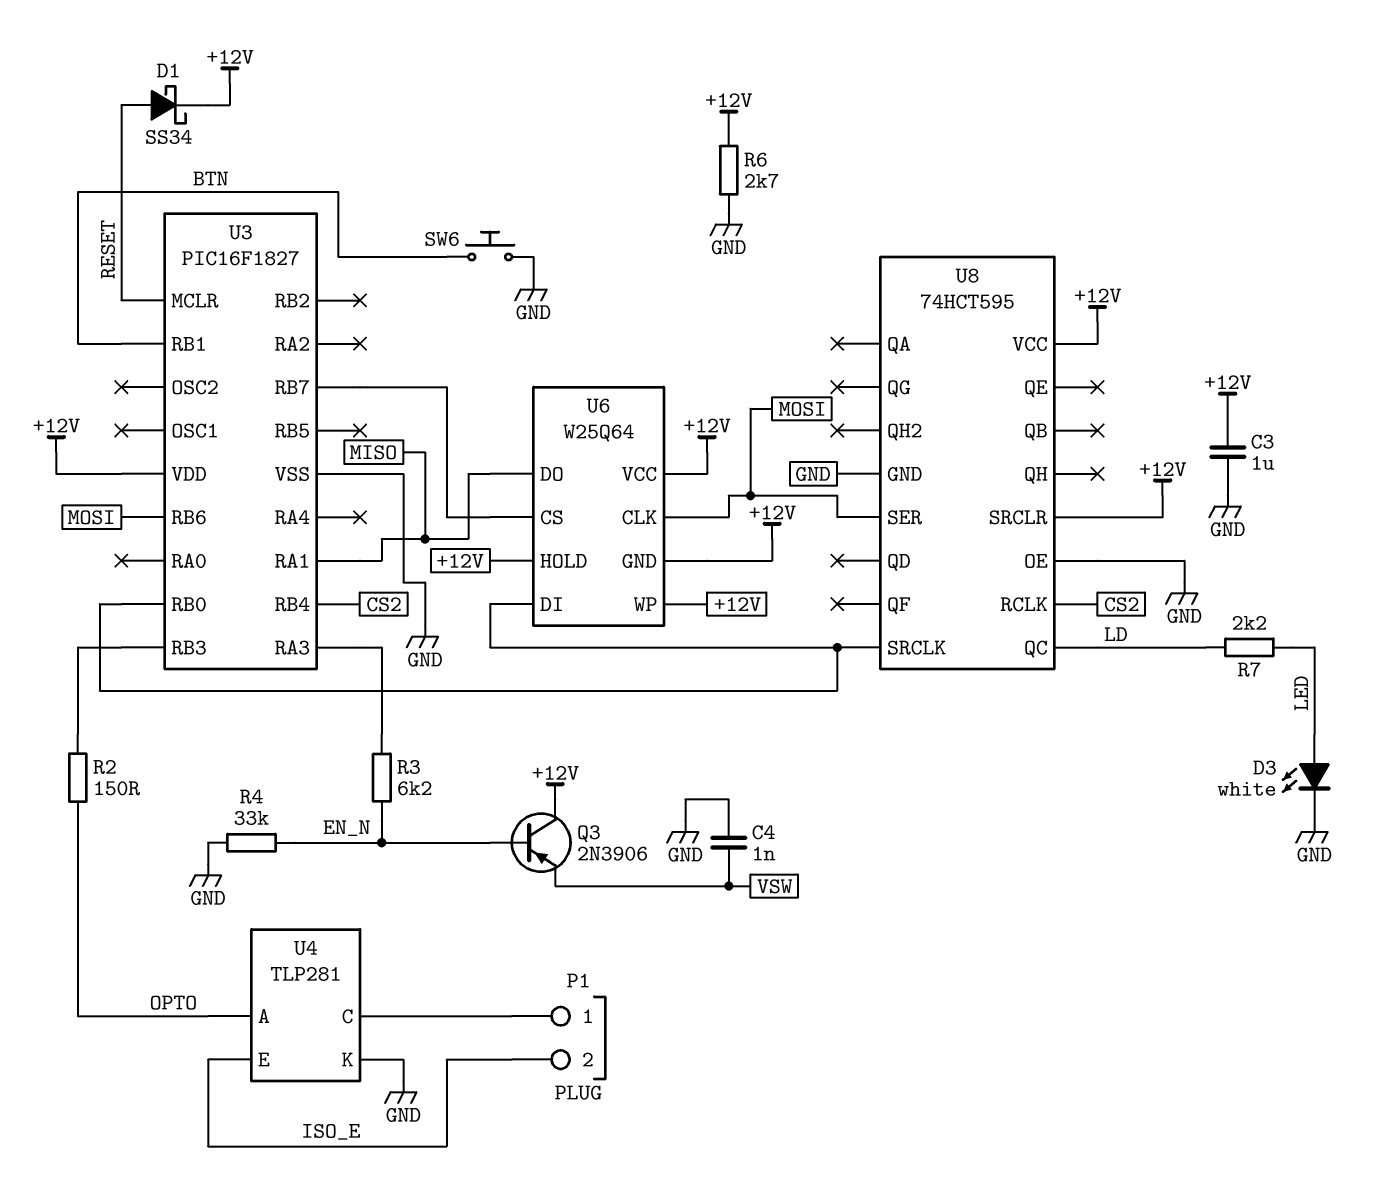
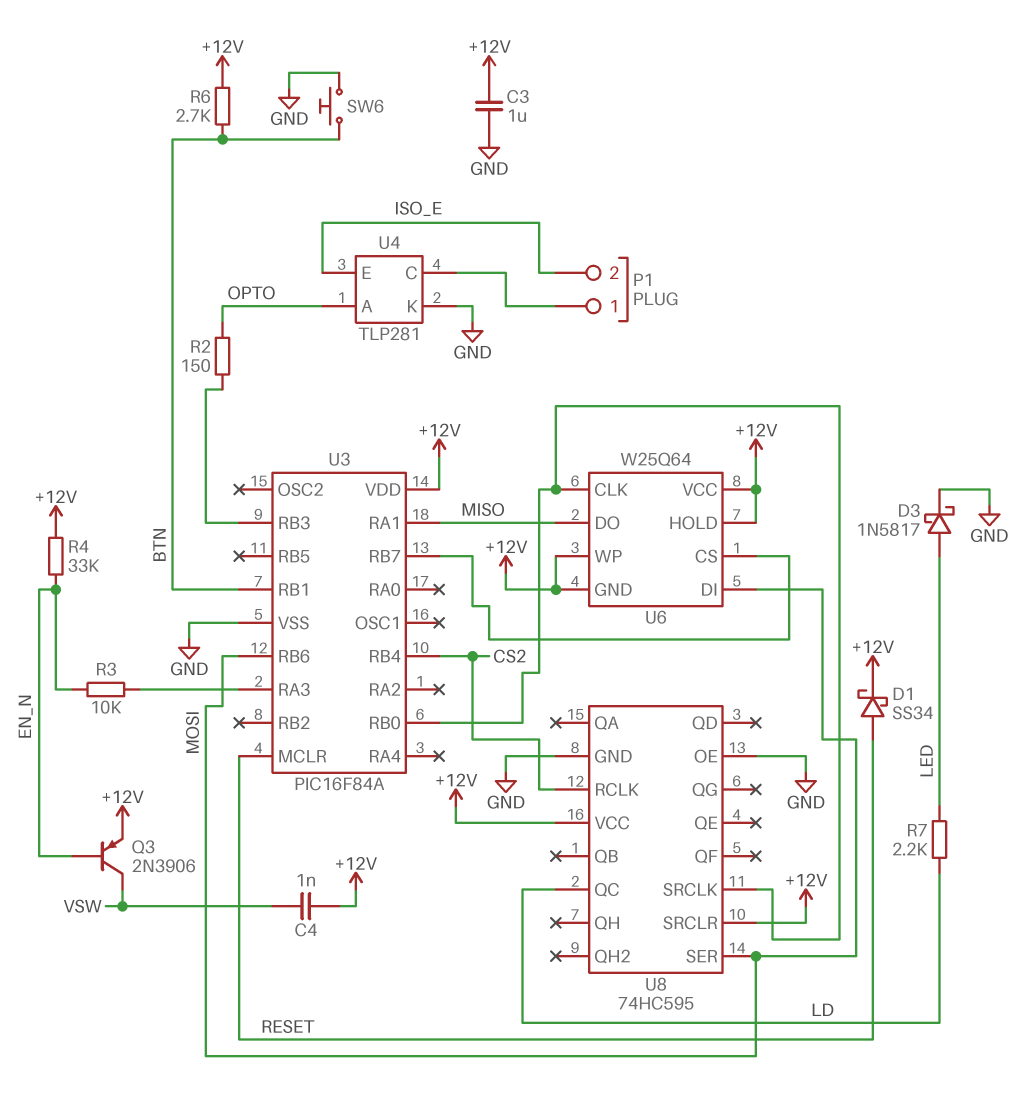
C4: 1nF (GND, VSW) -> 1nF (+12V, VSW)
D3: LED white (A LED, K GND) -> schottky 1N5817 (A LED, K GND)
Q3: PNP 2N3906 (B EN_N, C +12V, E VSW) -> PNP 2N3906 (B EN_N, C VSW, E +12V)
R3: 6.2k (EN_N, U3/RA3) -> 10k (EN_N, U3/RA3)
R4: 33k (EN_N, GND) -> 33k (+12V, EN_N)
R6: 2.7k (+12V, GND) -> 2.7k (+12V, BTN)
U3: PIC16F1827 -> PIC16F84A
U6 pin CLK: MOSI -> U3/RB0
U6 pin DI: U3/RB0 -> MOSI
U8: 74HCT595 -> 74HC595

